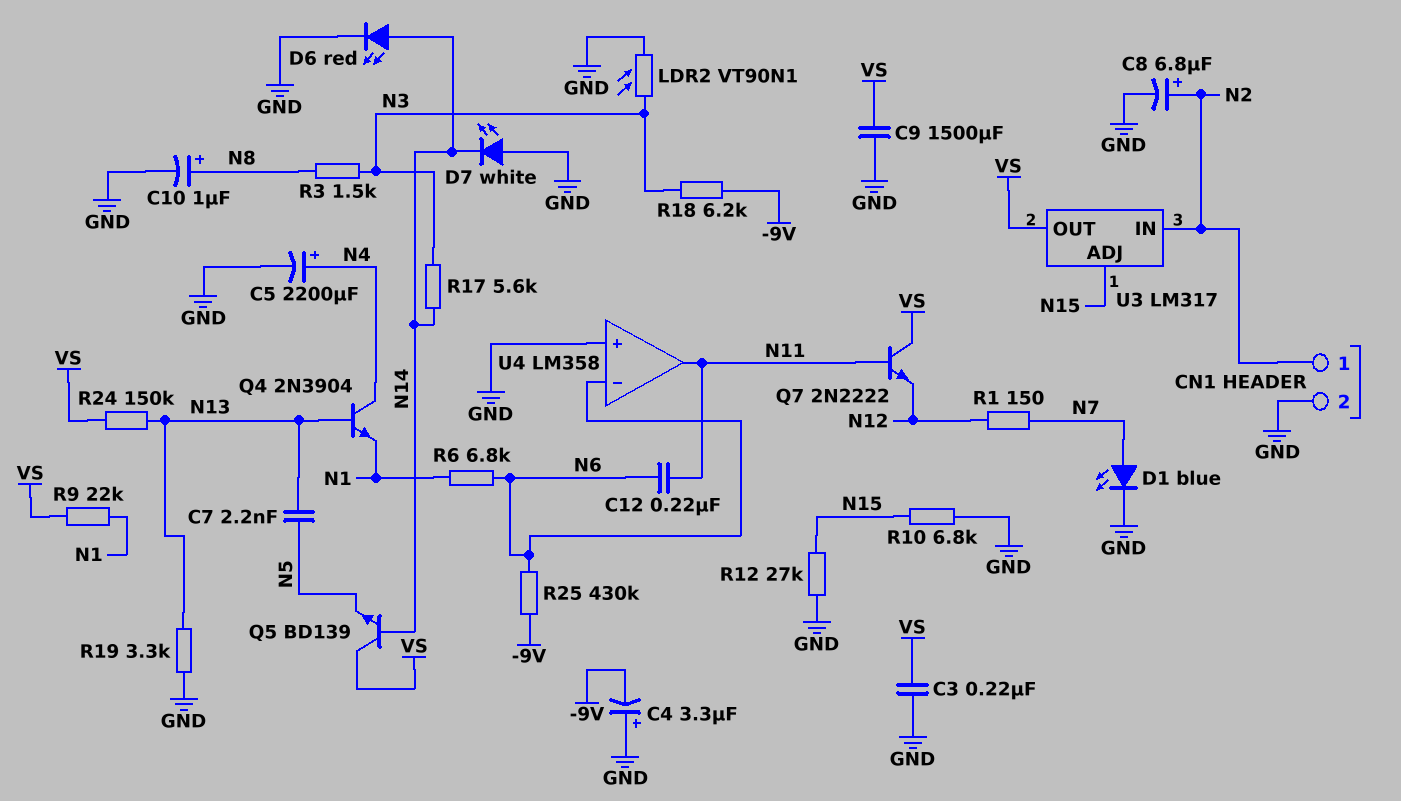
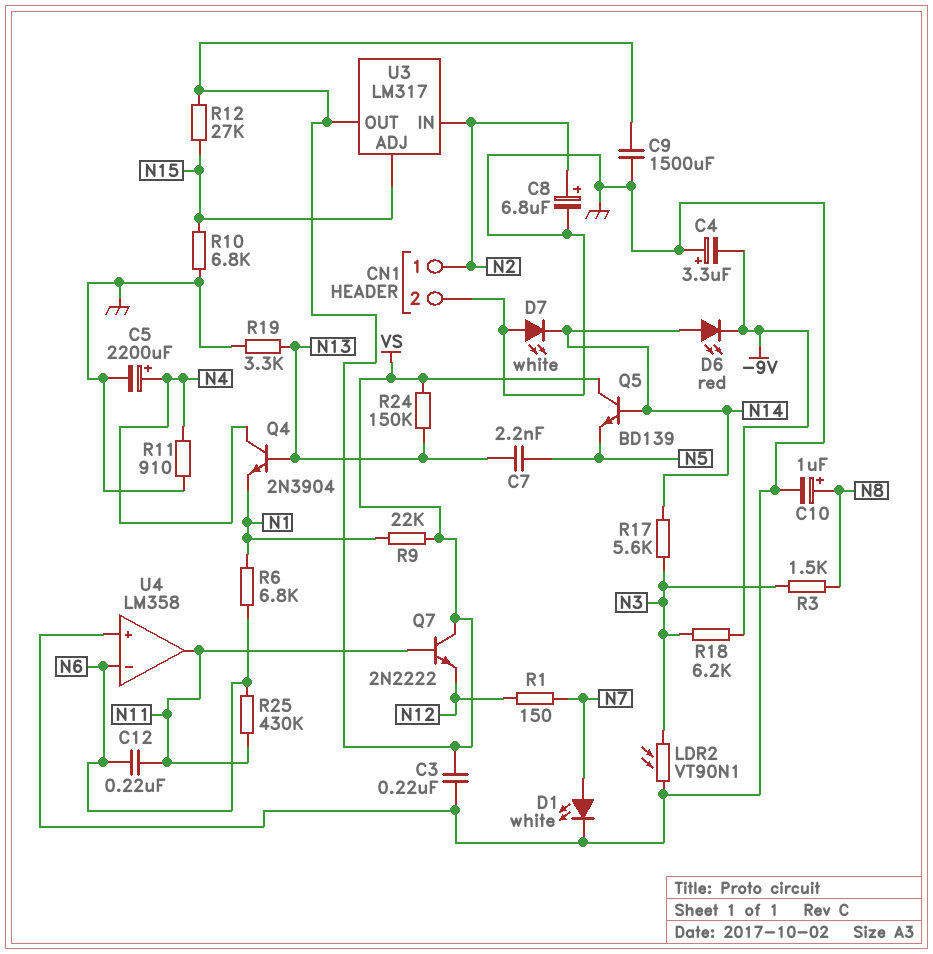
D1: LED blue (A N7, K GND) -> LED white (A N7, K GND)
D6: LED red (A N14, K GND) -> LED red (A N14, K -9V)
R11: none -> 910 (GND, N4)
R12: 27k (GND, N15) -> 27k (N15, VS)
R25: 430k (-9V, N6) -> 430k (N6, N11)

